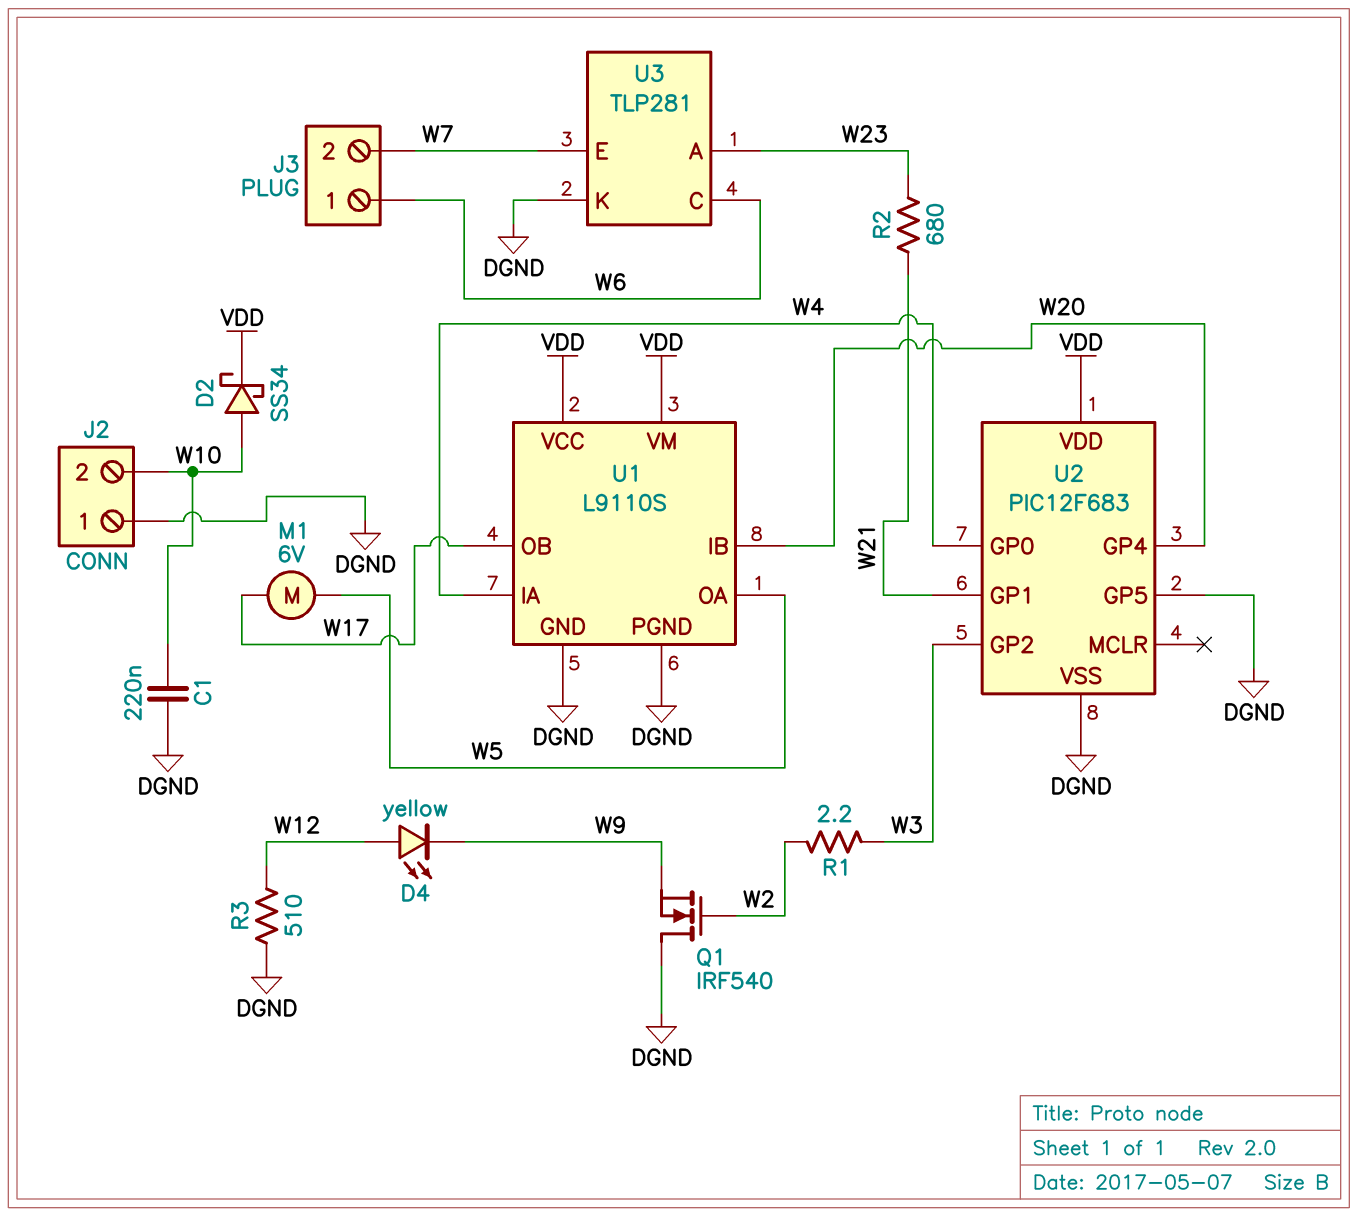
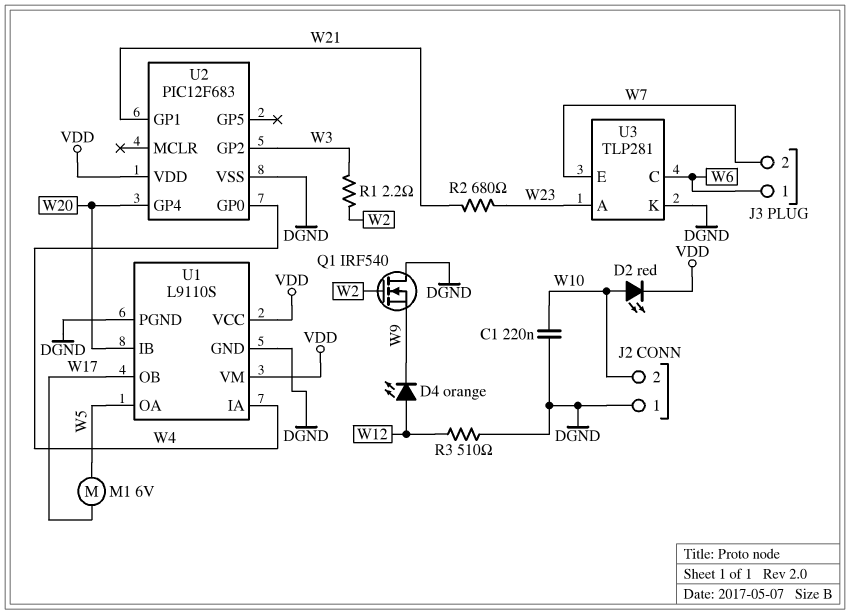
D2: schottky SS34 (A W10, K VDD) -> LED red (A W10, K VDD)
D4: LED yellow (A W12, K W9) -> LED orange (A W12, K W9)
U2 pin GP5: DGND -> none

